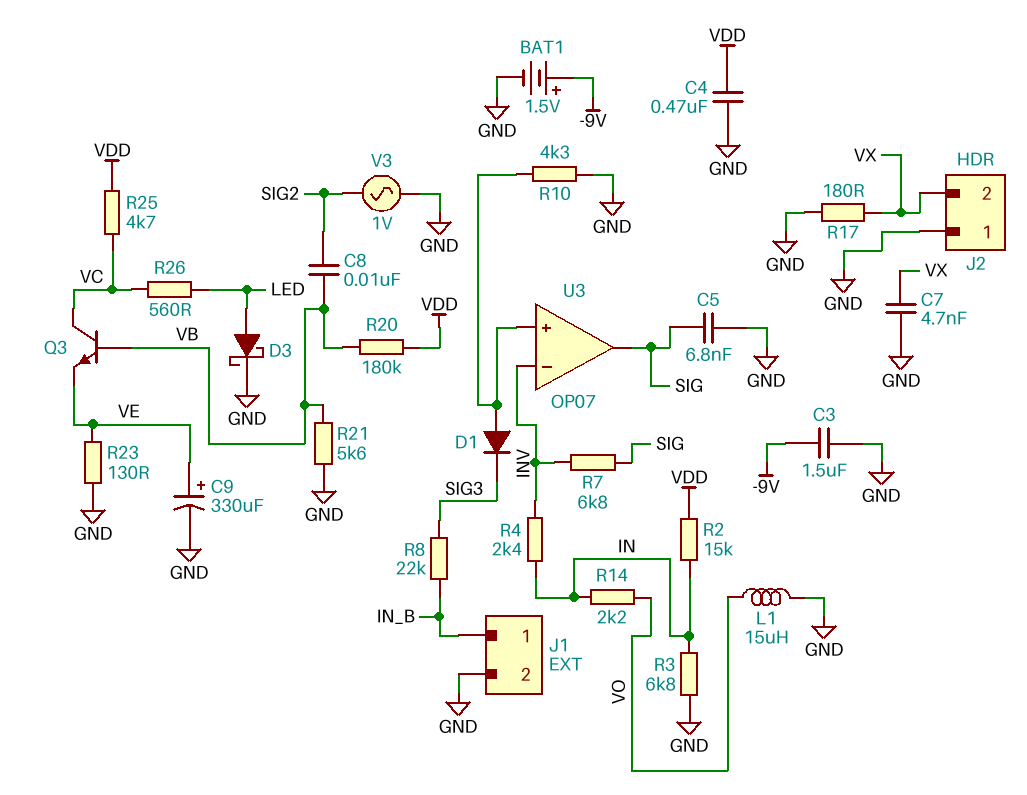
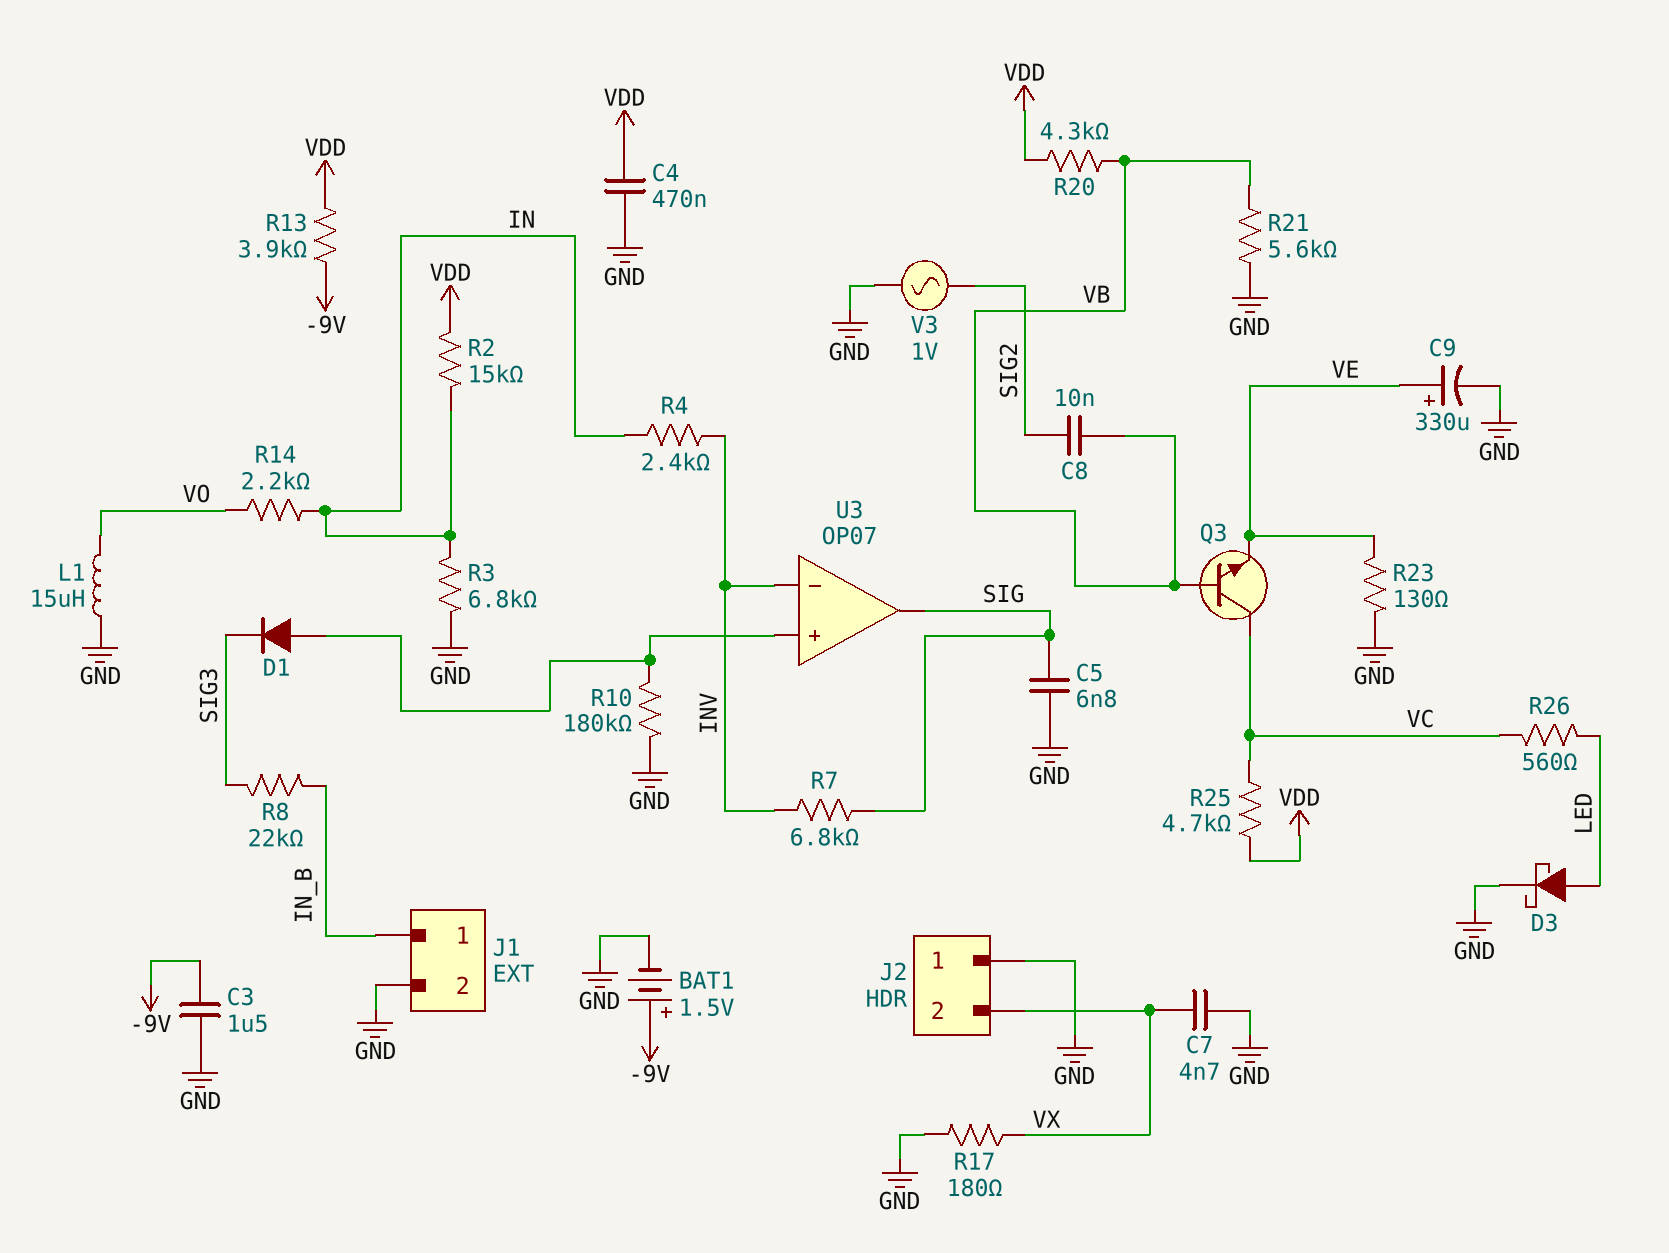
R10: 4.3k (GND, U3/in+) -> 180k (GND, U3/in+)
R13: none -> 3.9k (-9V, VDD)
R20: 180k (VB, VDD) -> 4.3k (VB, VDD)

